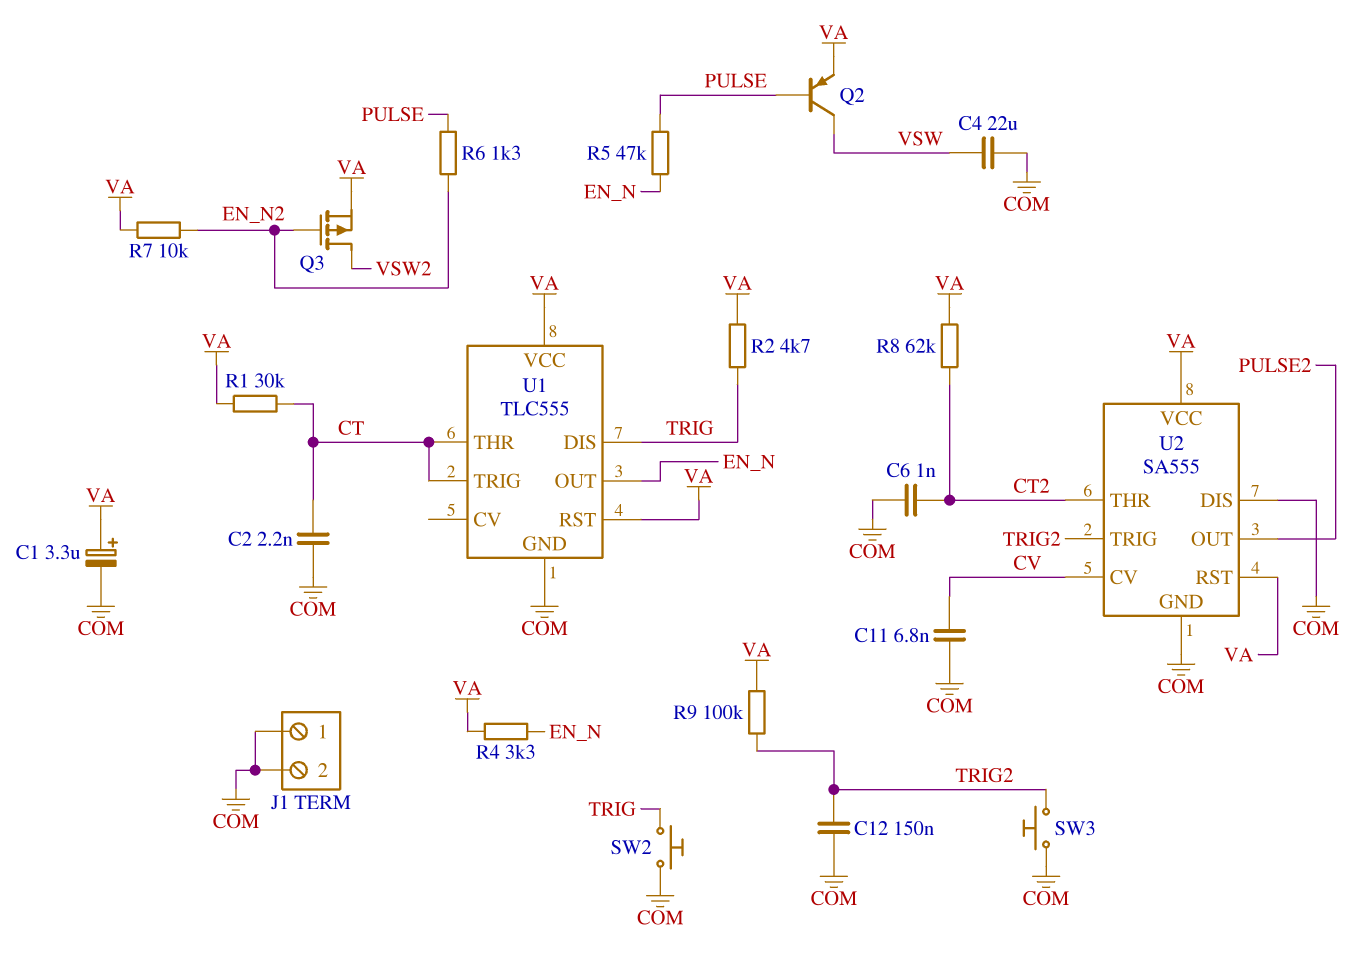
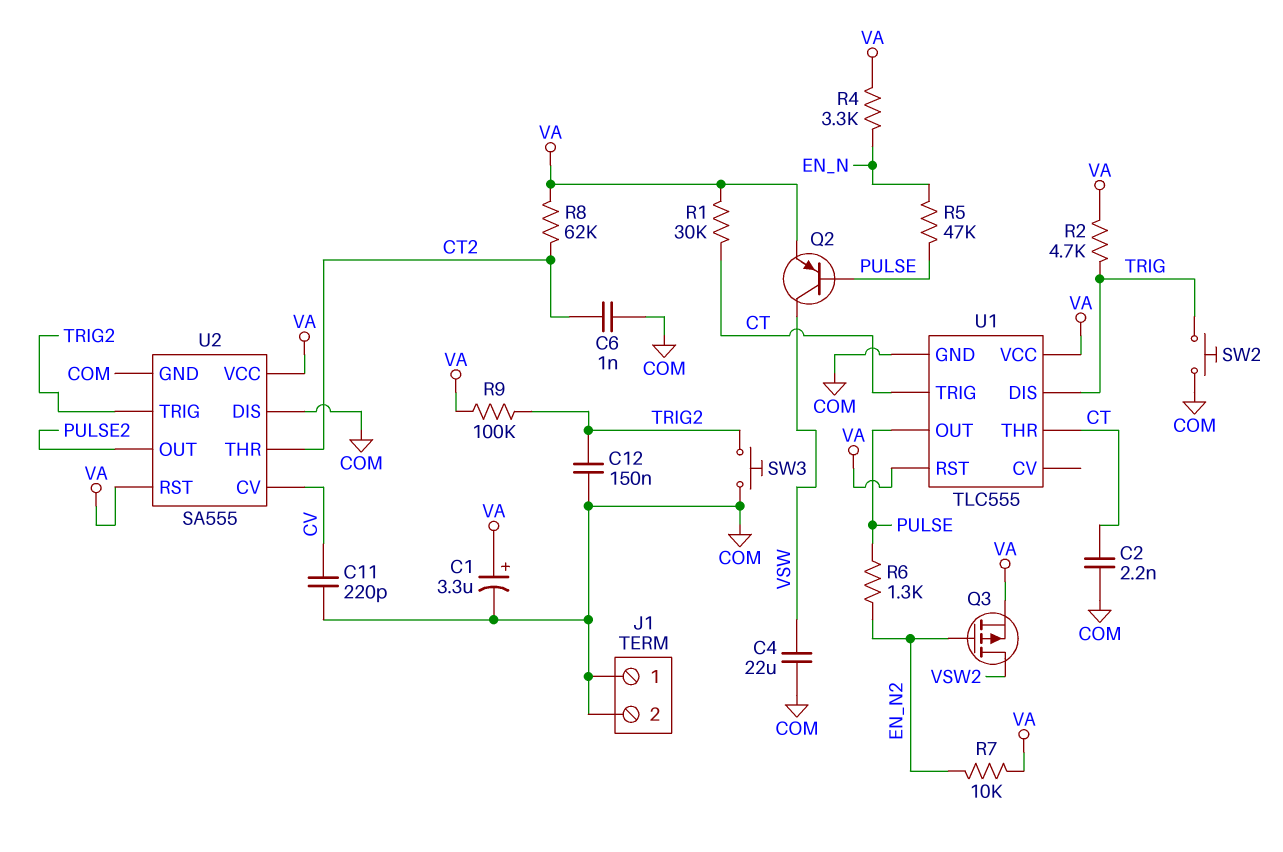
C11: 6.8nF (COM, CV) -> 220pF (COM, CV)
U1 pin OUT: EN_N -> PULSE

